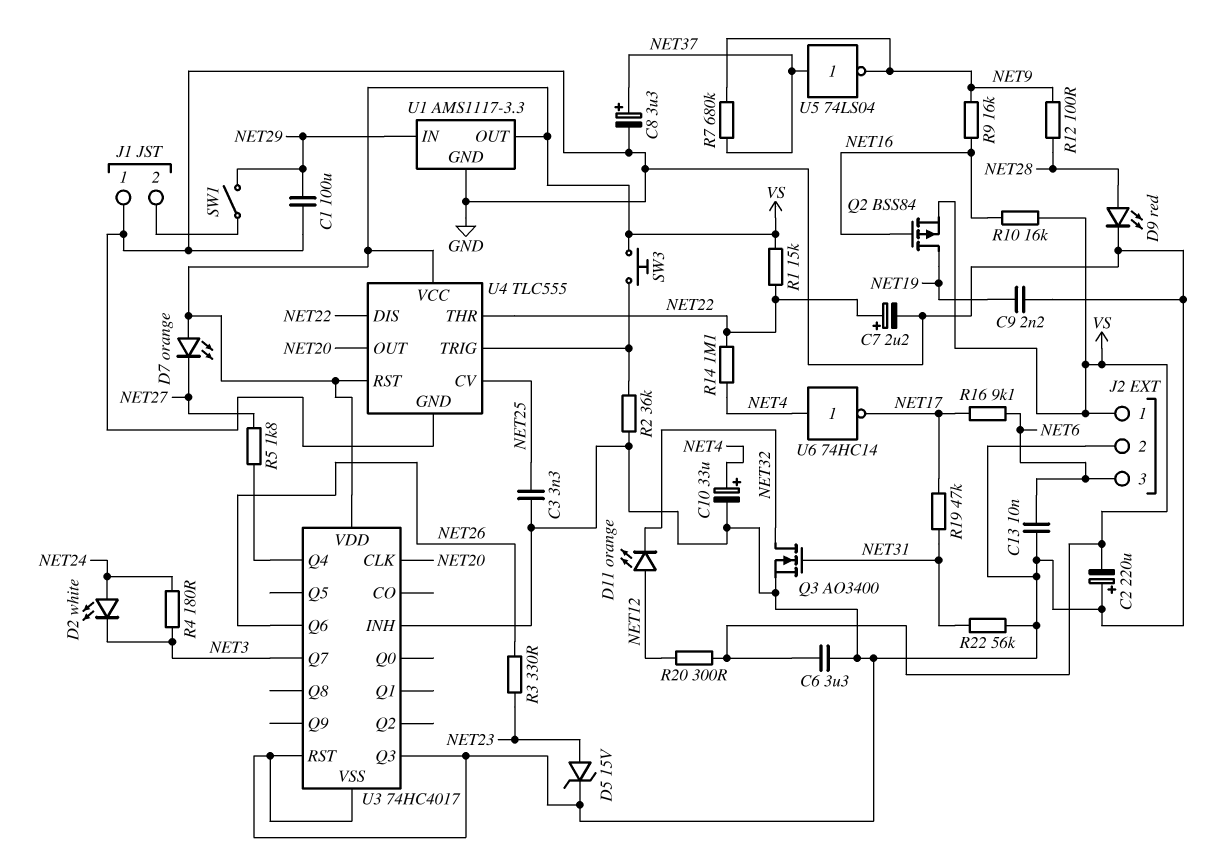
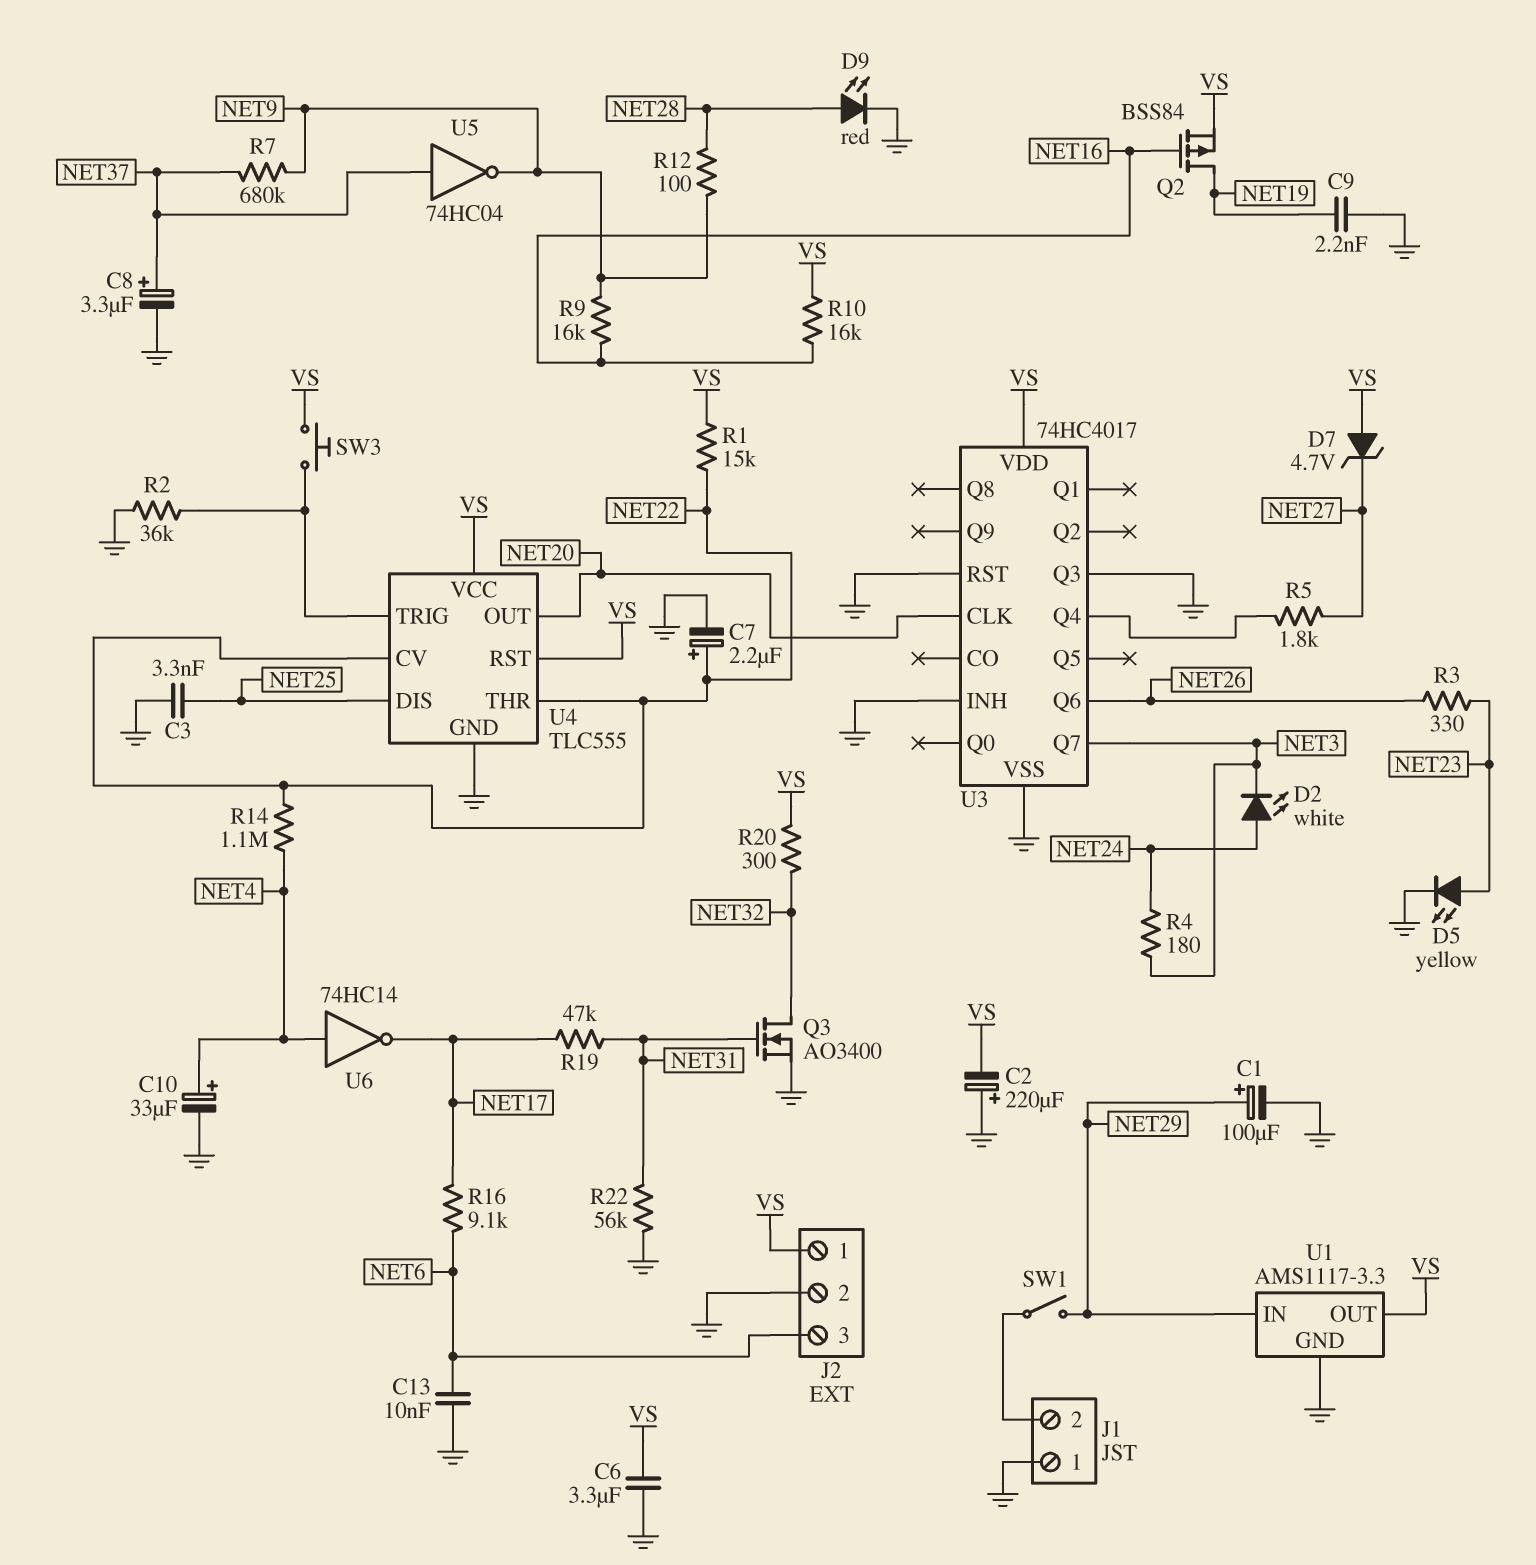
C1: 100uF (GND, NET29) -> 100uF (plus NET29, minus GND)
D5: zener 15V (A NET23, K GND) -> LED yellow (A NET23, K GND)
D7: LED orange (A VS, K NET27) -> zener 4.7V (A VS, K NET27)
D11: LED orange (A NET12, K NET32) -> none
R20: 300 (NET12, VS) -> 300 (NET32, VS)
U4 pin CV: NET25 -> NET22
U4 pin DIS: NET22 -> NET25
U5: NOT 74LS04 (in NET37, out NET9) -> NOT 74HC04 (in NET37, out NET9)

